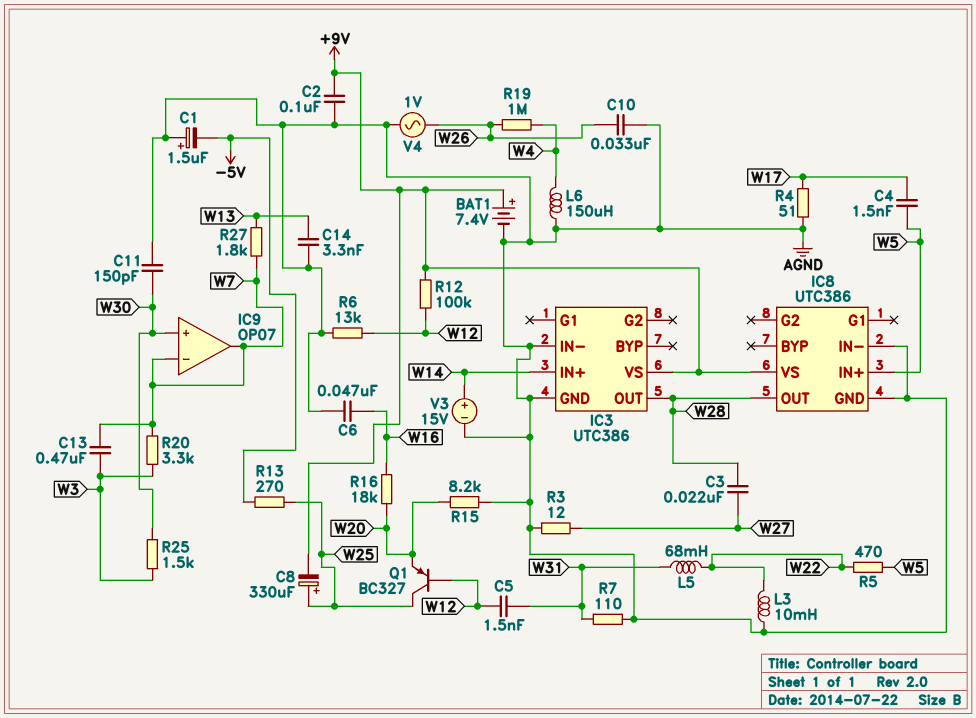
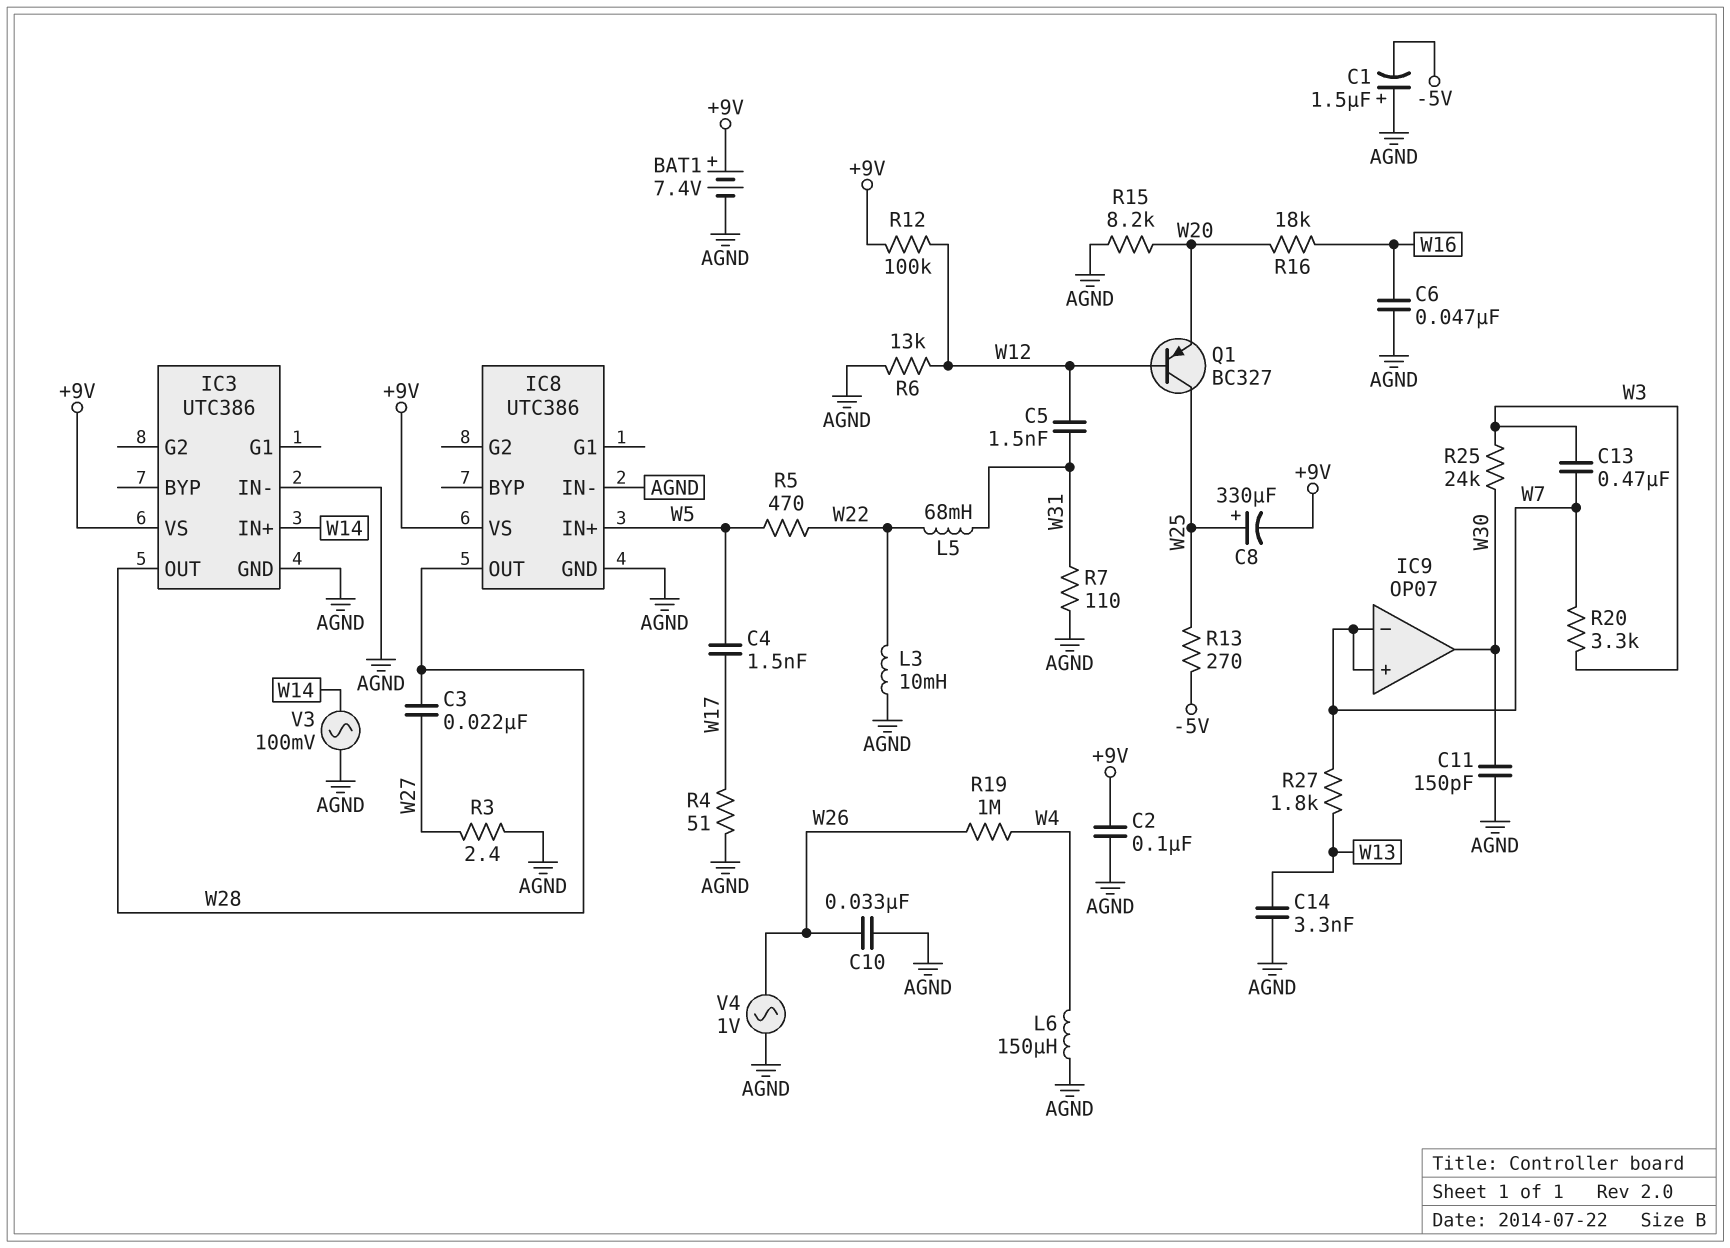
IC9 pin in+: W30 -> W7
IC9 pin out: W7 -> W30
R3: 12 (AGND, W27) -> 2.4 (AGND, W27)
R25: 1.5k (W3, W30) -> 24k (W3, W30)
V3: 15V (plus W14, minus AGND) -> AC 100mV (AGND, W14)

